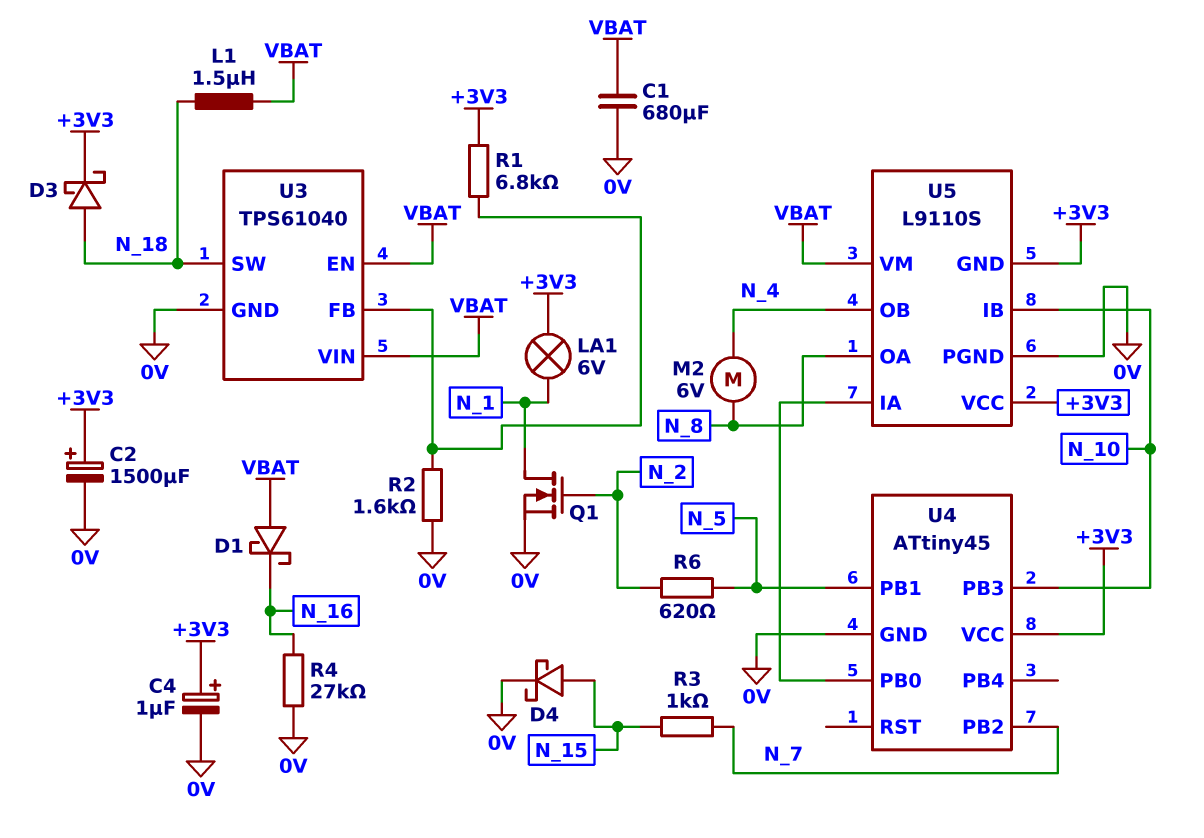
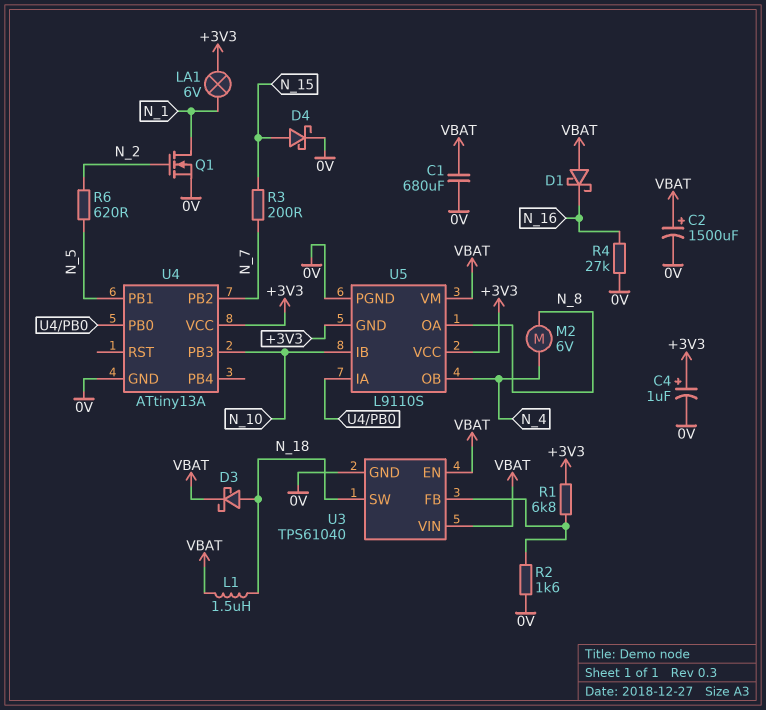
C2: 1500uF (plus +3V3, minus 0V) -> 1500uF (plus VBAT, minus 0V)
D3: schottky (A N_18, K +3V3) -> schottky (A N_18, K VBAT)
R3: 1k (N_7, N_15) -> 200 (N_7, N_15)
U4: ATtiny45 -> ATtiny13A

